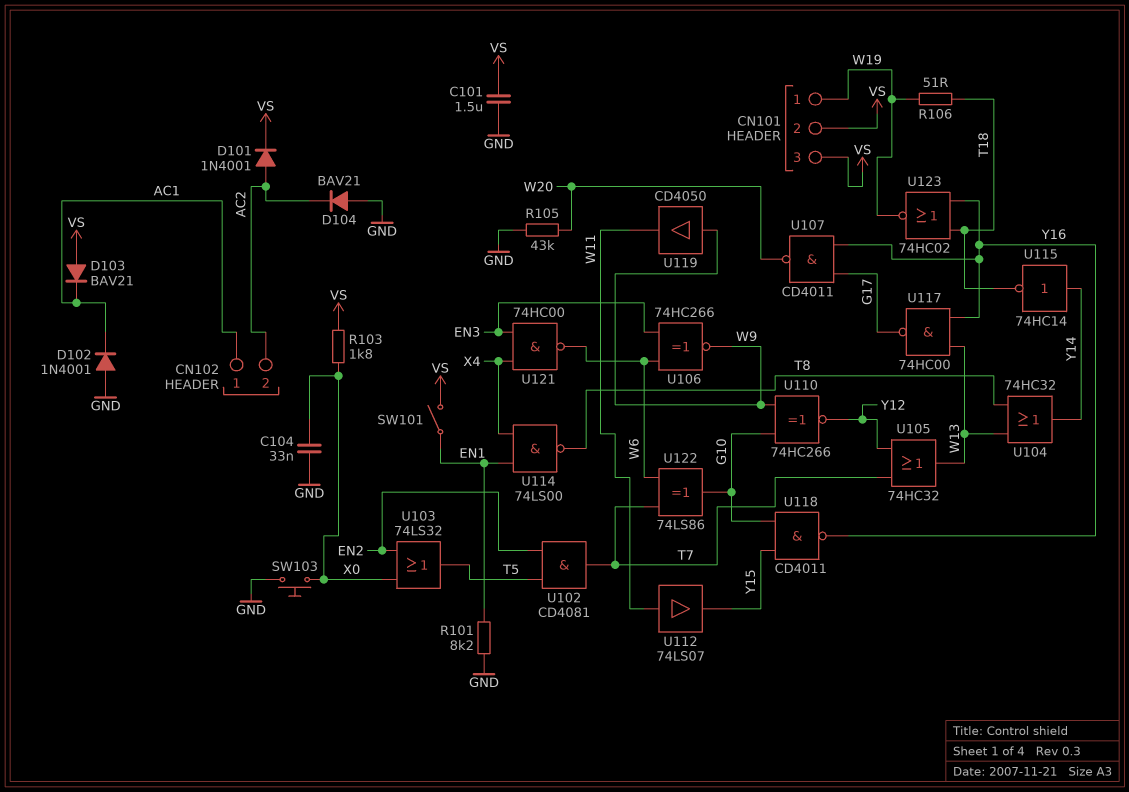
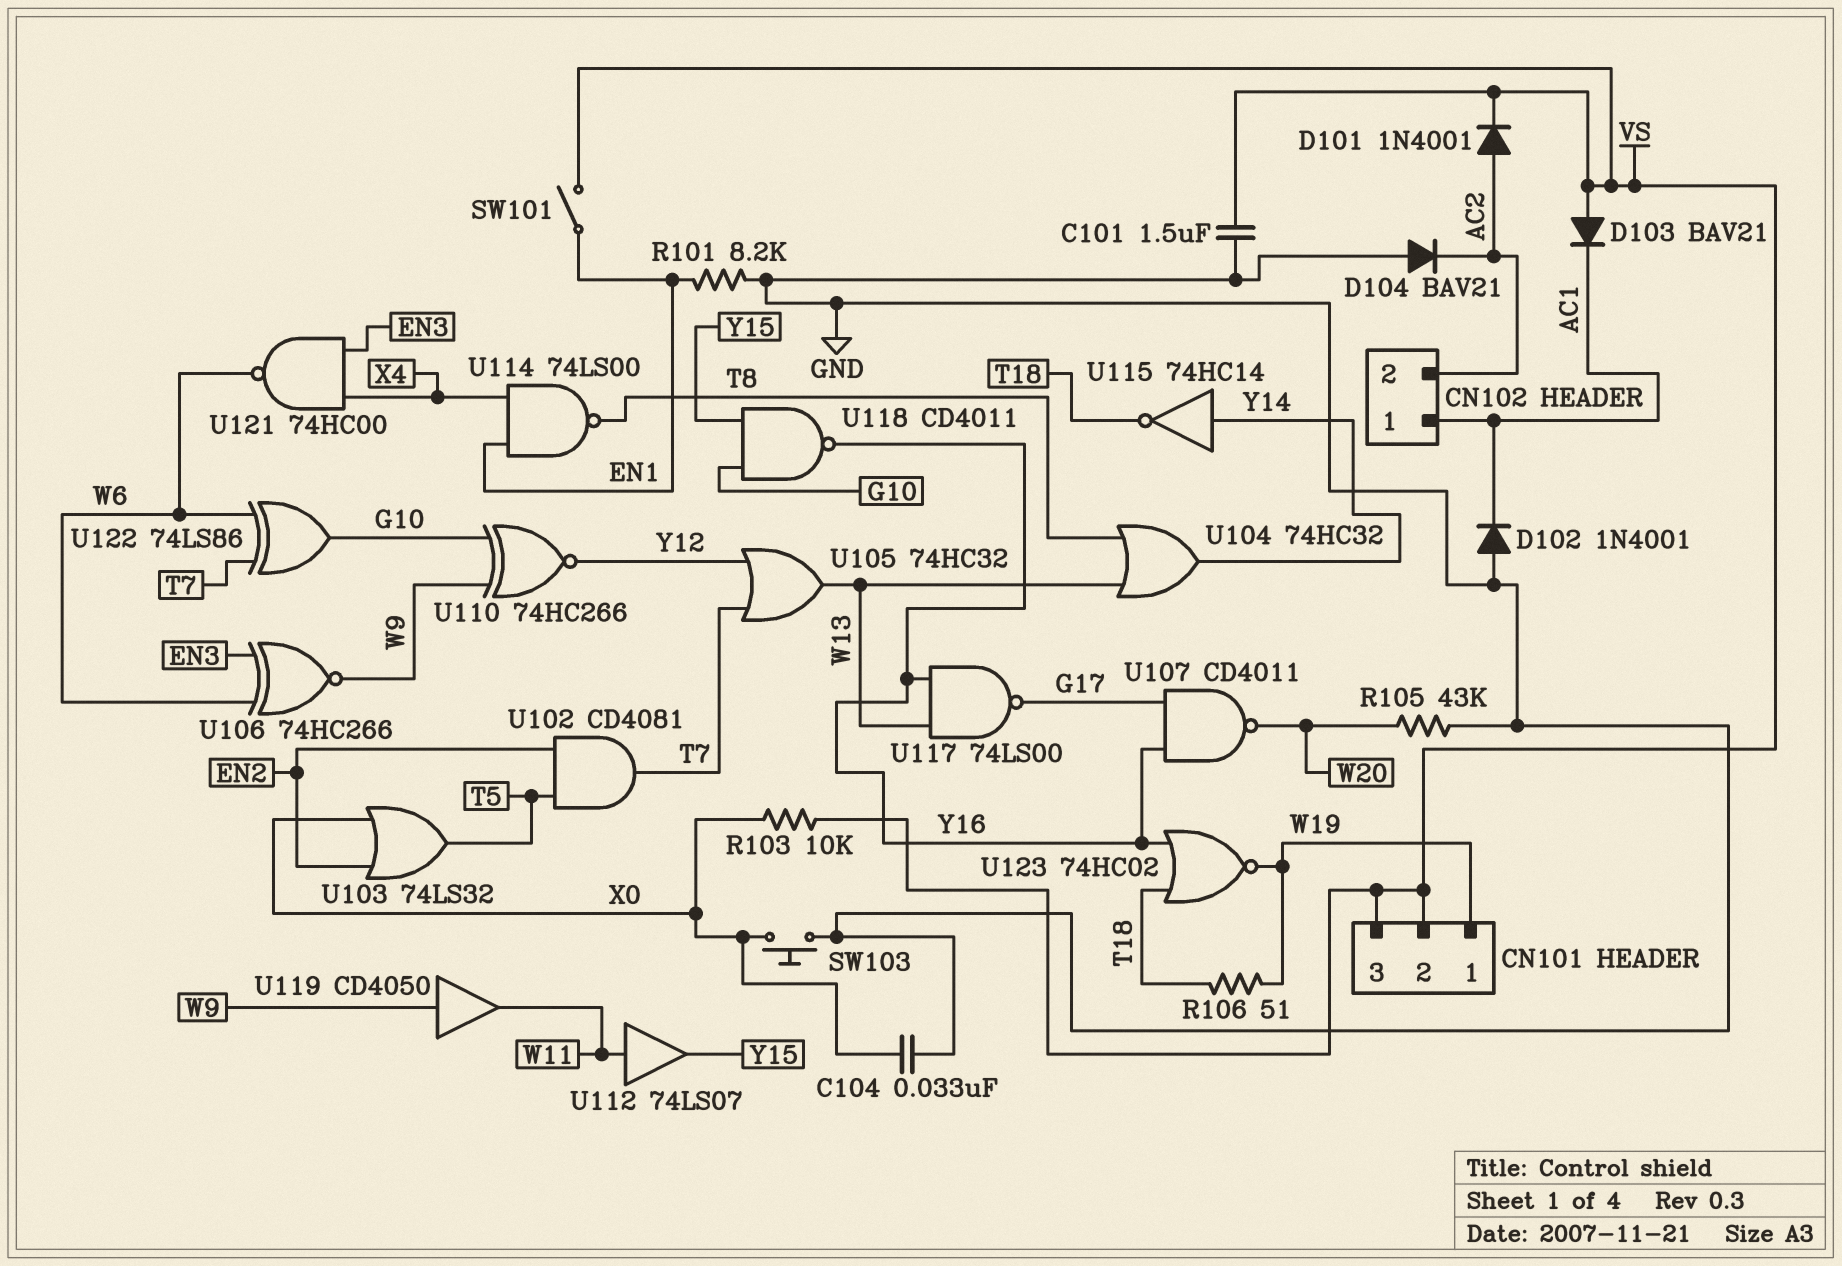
R103: 1.8k (VS, X0) -> 10k (VS, X0)
U117: NAND 74HC00 (in W13, in Y16, out G17) -> NAND 74LS00 (in W13, in Y16, out G17)

